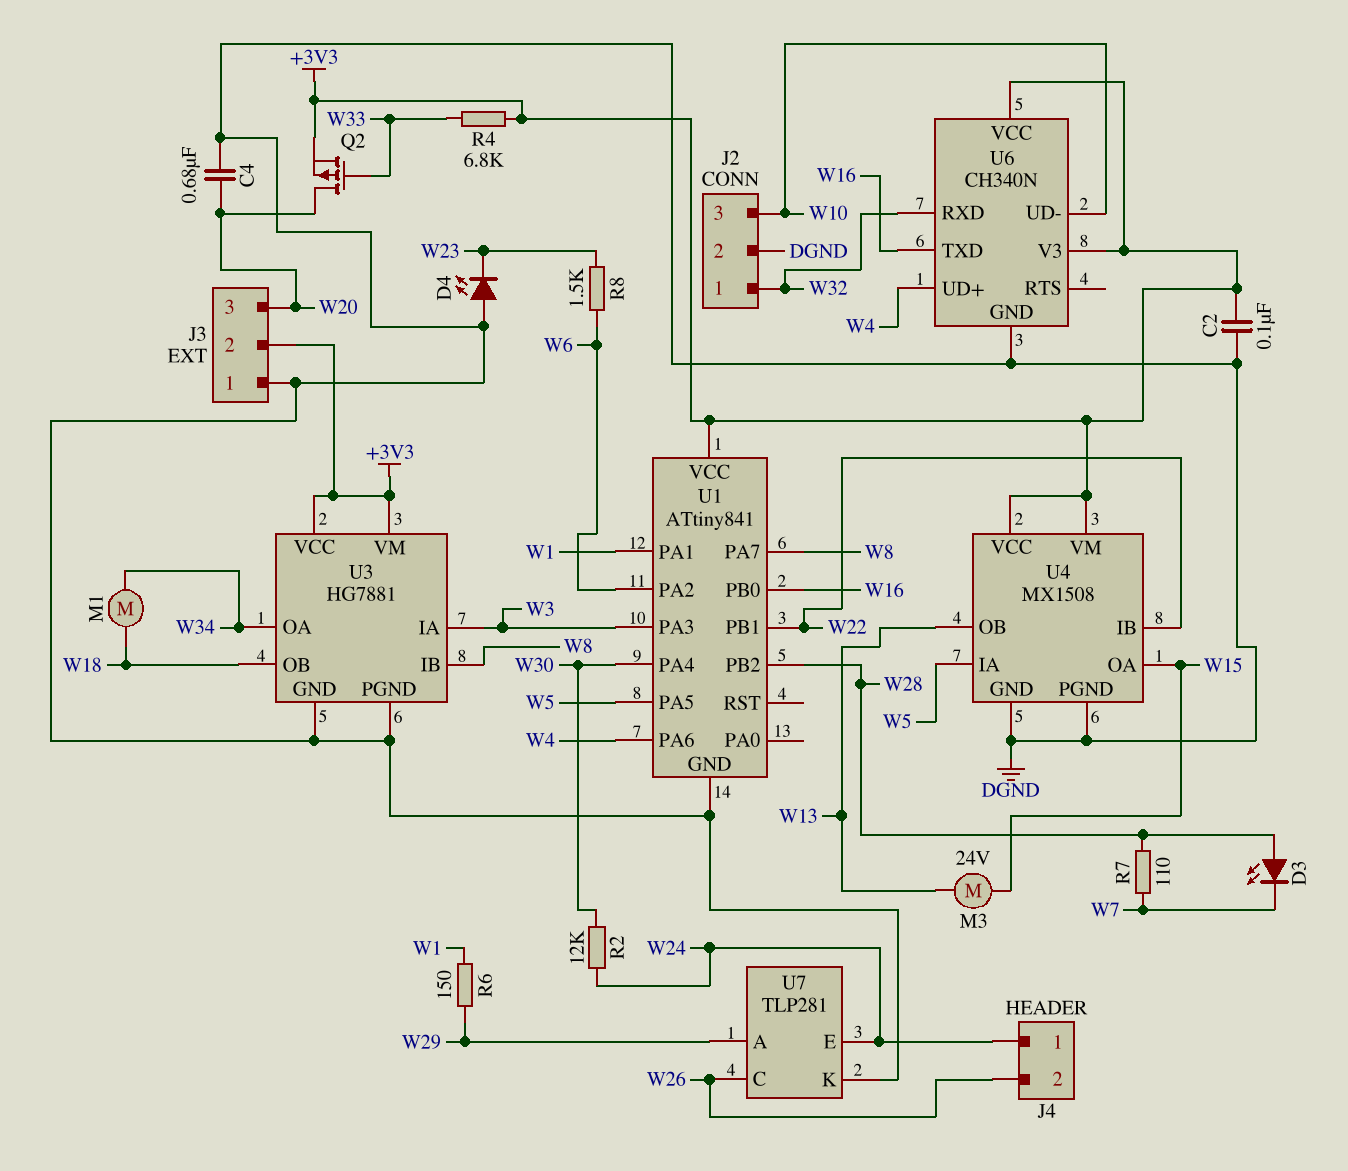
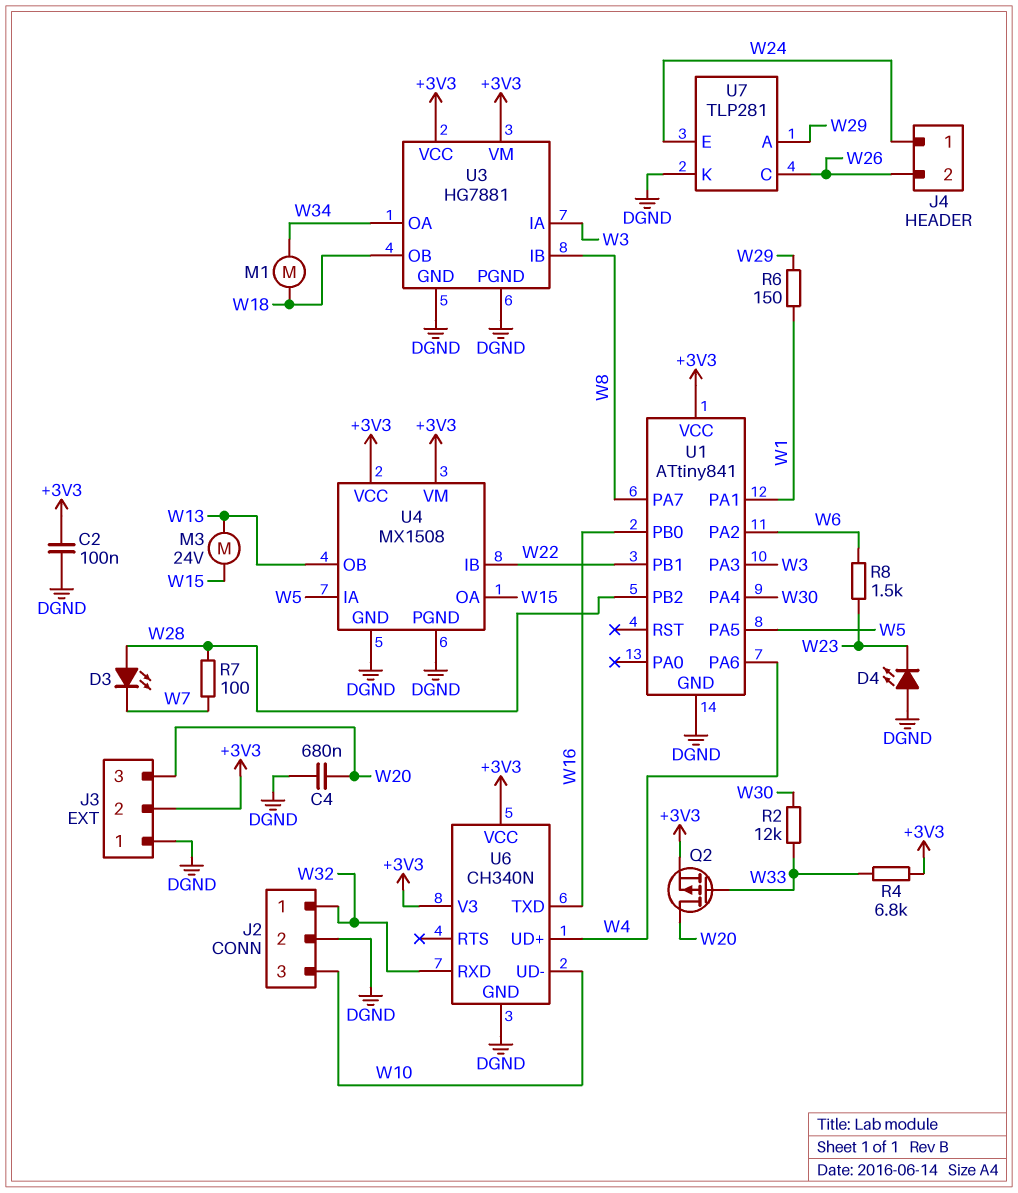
R2: 12k (W24, W30) -> 12k (W30, W33)
R7: 110 (W7, W28) -> 100 (W7, W28)

